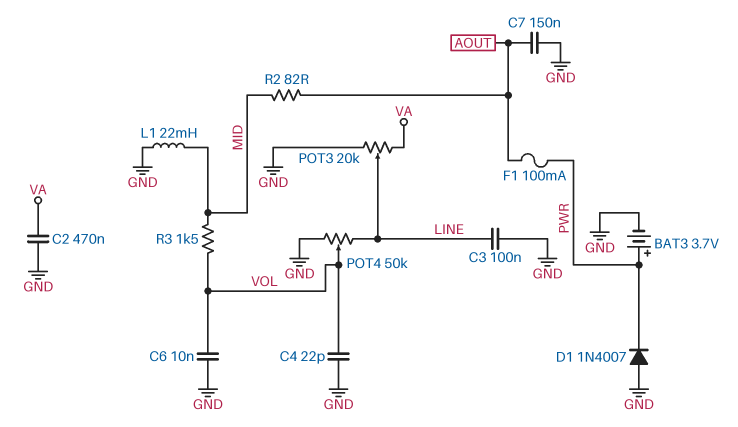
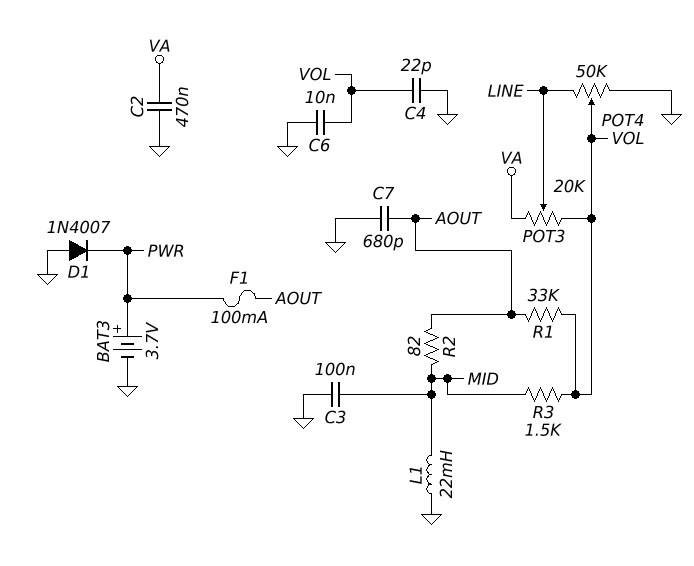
C3: 100nF (GND, LINE) -> 100nF (GND, MID)
C7: 150nF (AOUT, GND) -> 680pF (AOUT, GND)
POT3: 20k (GND, VA, wiper LINE) -> 20k (VA, VOL, wiper LINE)
R1: none -> 33k (AOUT, VOL)

